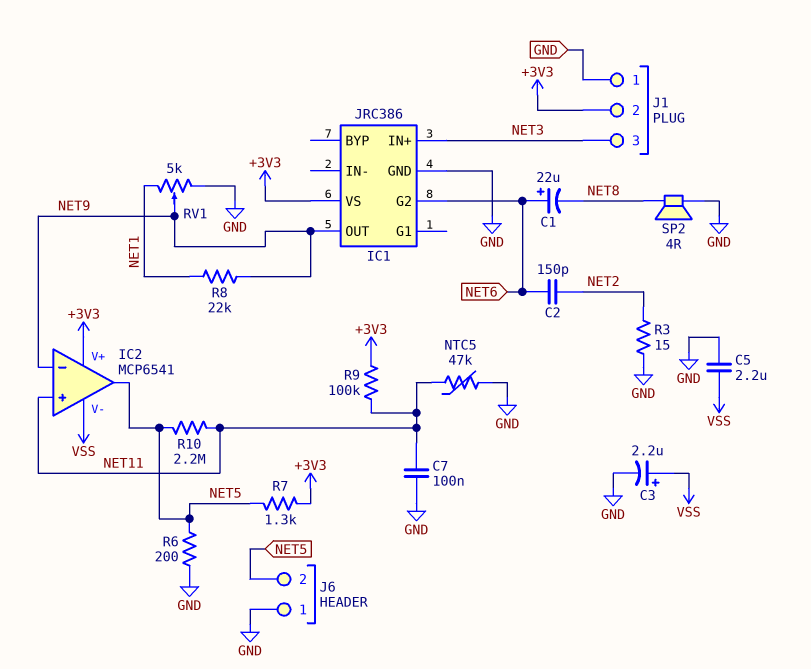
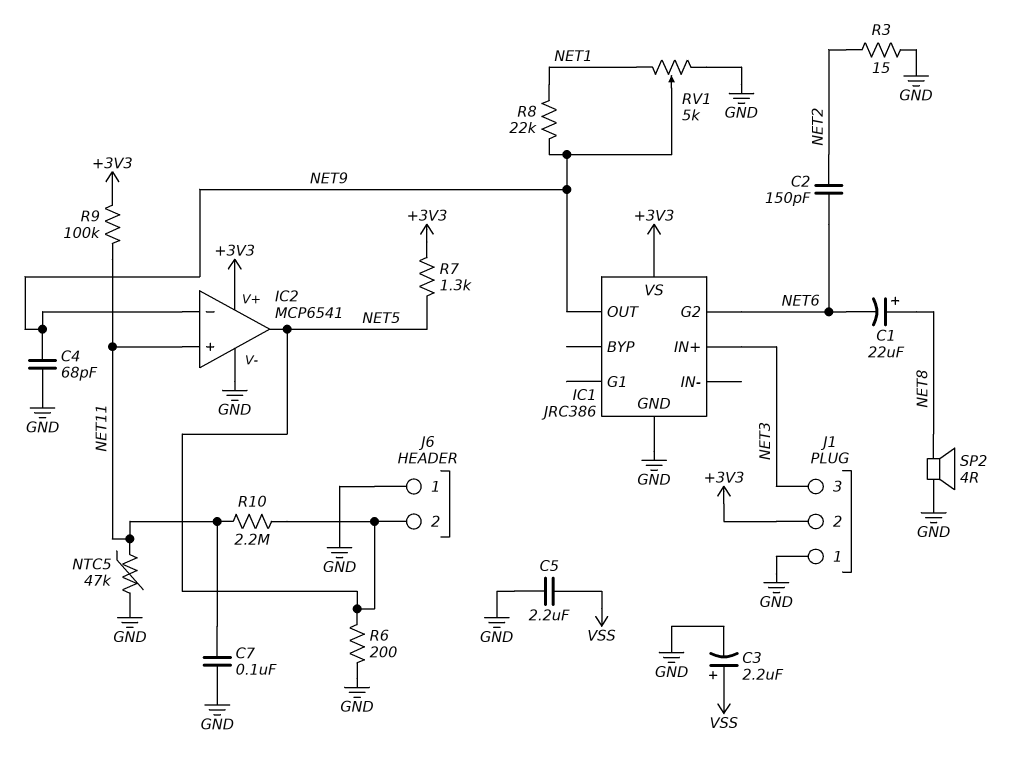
C1: 22uF (plus NET6, minus NET8) -> 22uF (plus NET8, minus NET6)
C4: none -> 68pF (GND, NET9)
IC2 pin V-: VSS -> GND

